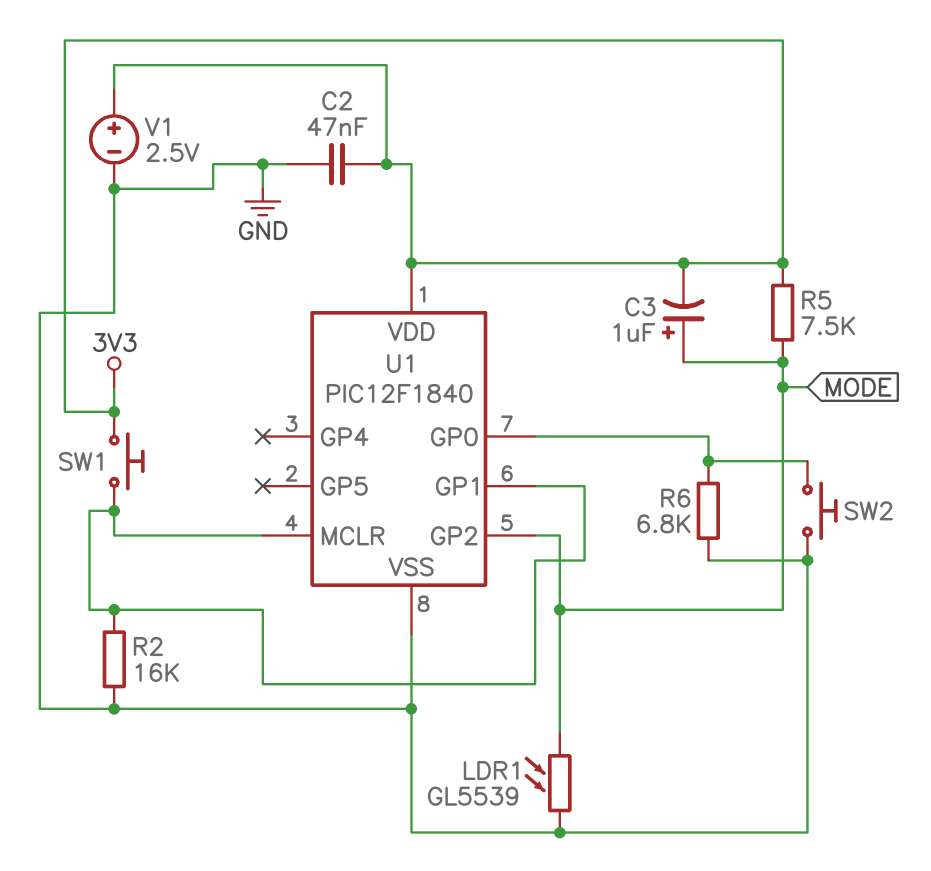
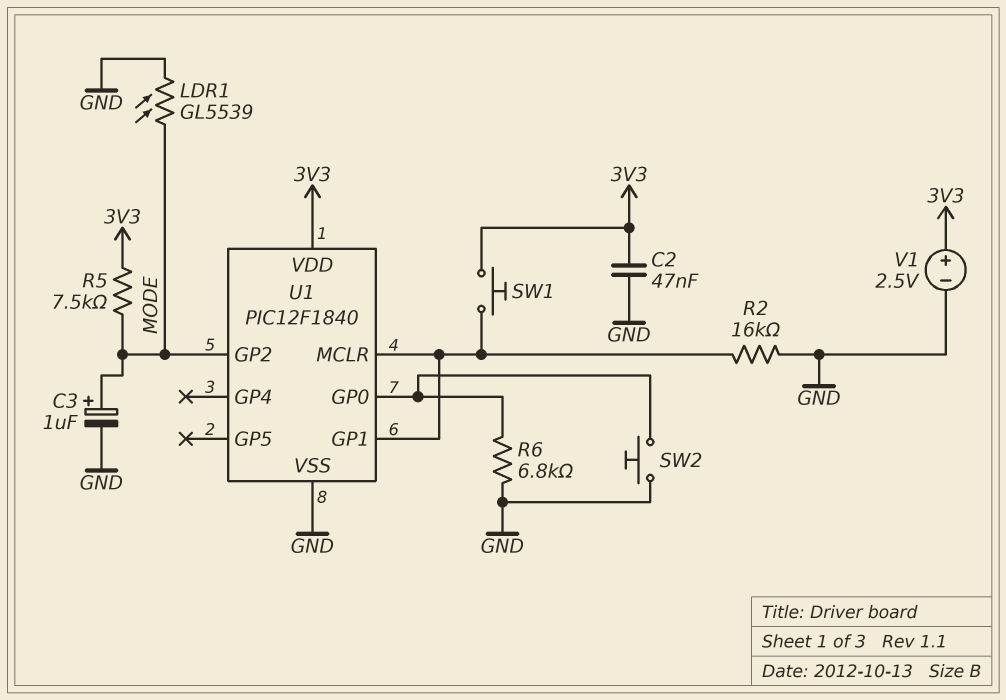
C3: 1uF (plus MODE, minus 3V3) -> 1uF (plus MODE, minus GND)

